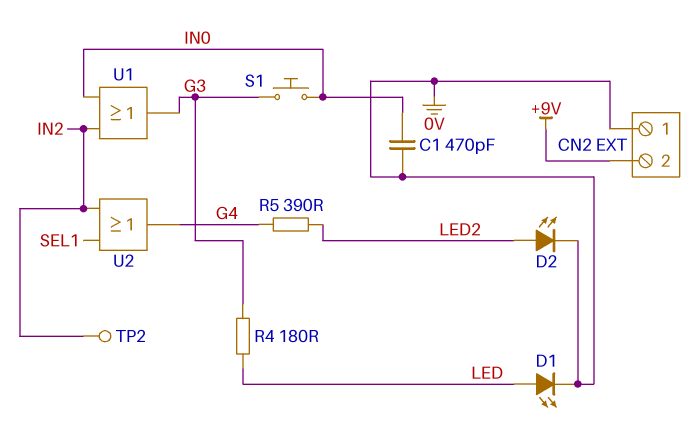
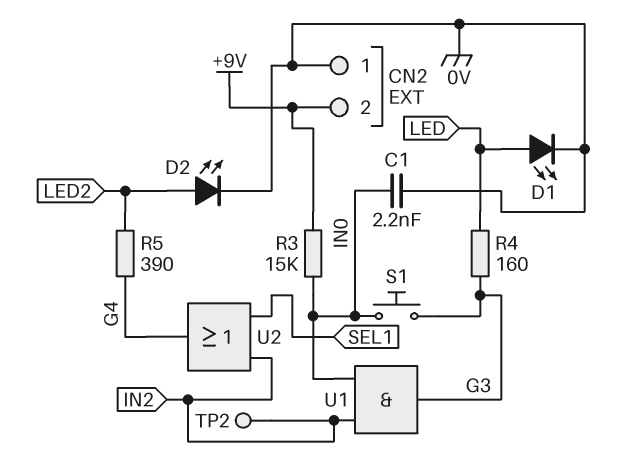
C1: 470pF (0V, IN0) -> 2.2nF (0V, IN0)
R3: none -> 15k (+9V, IN0)
R4: 180 (G3, LED) -> 160 (G3, LED)
U1: OR (in IN0, in IN2, out G3) -> AND (in IN0, in IN2, out G3)

